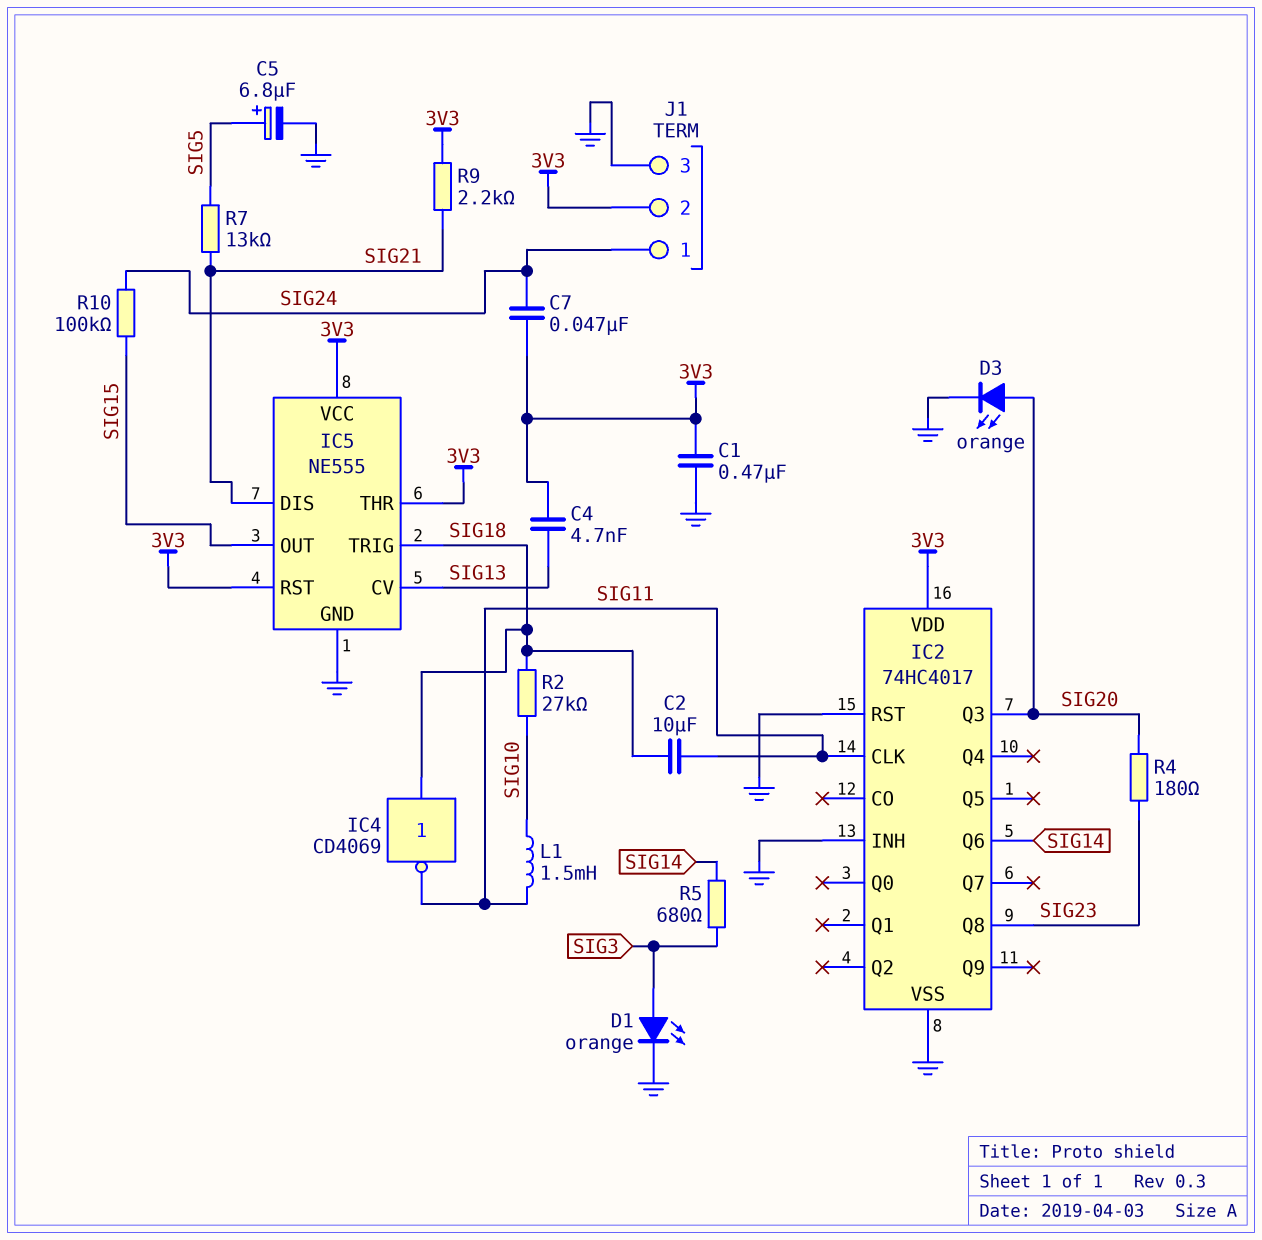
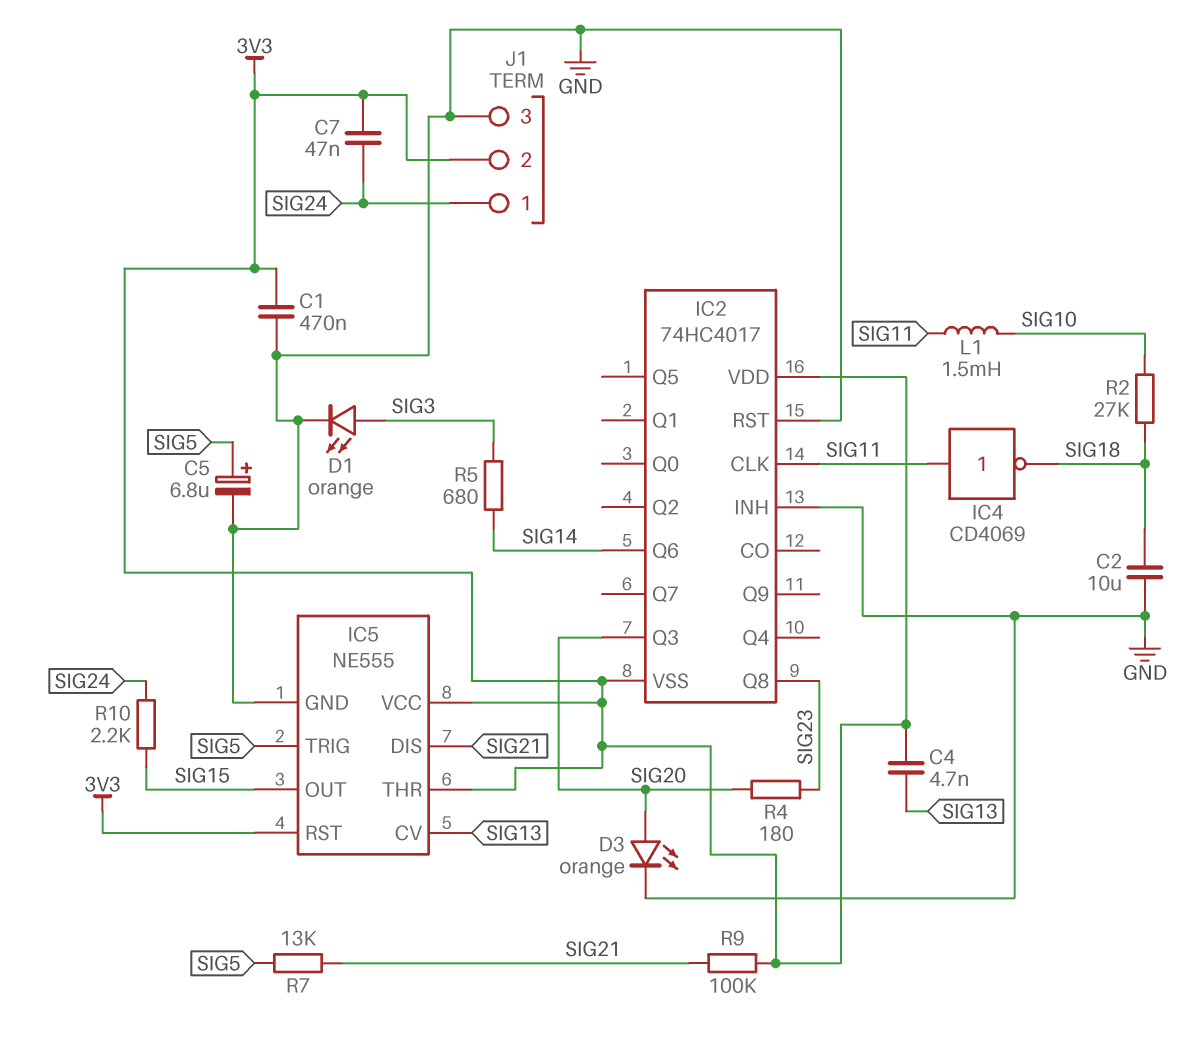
C2: 10uF (SIG11, SIG18) -> 10uF (GND, SIG18)
IC2 pin VSS: GND -> 3V3
IC4: NOT CD4069 (in SIG18, out SIG11) -> NOT CD4069 (in SIG11, out SIG18)
IC5 pin TRIG: SIG18 -> SIG5
R9: 2.2k (3V3, SIG21) -> 100k (3V3, SIG21)
R10: 100k (SIG15, SIG24) -> 2.2k (SIG15, SIG24)

